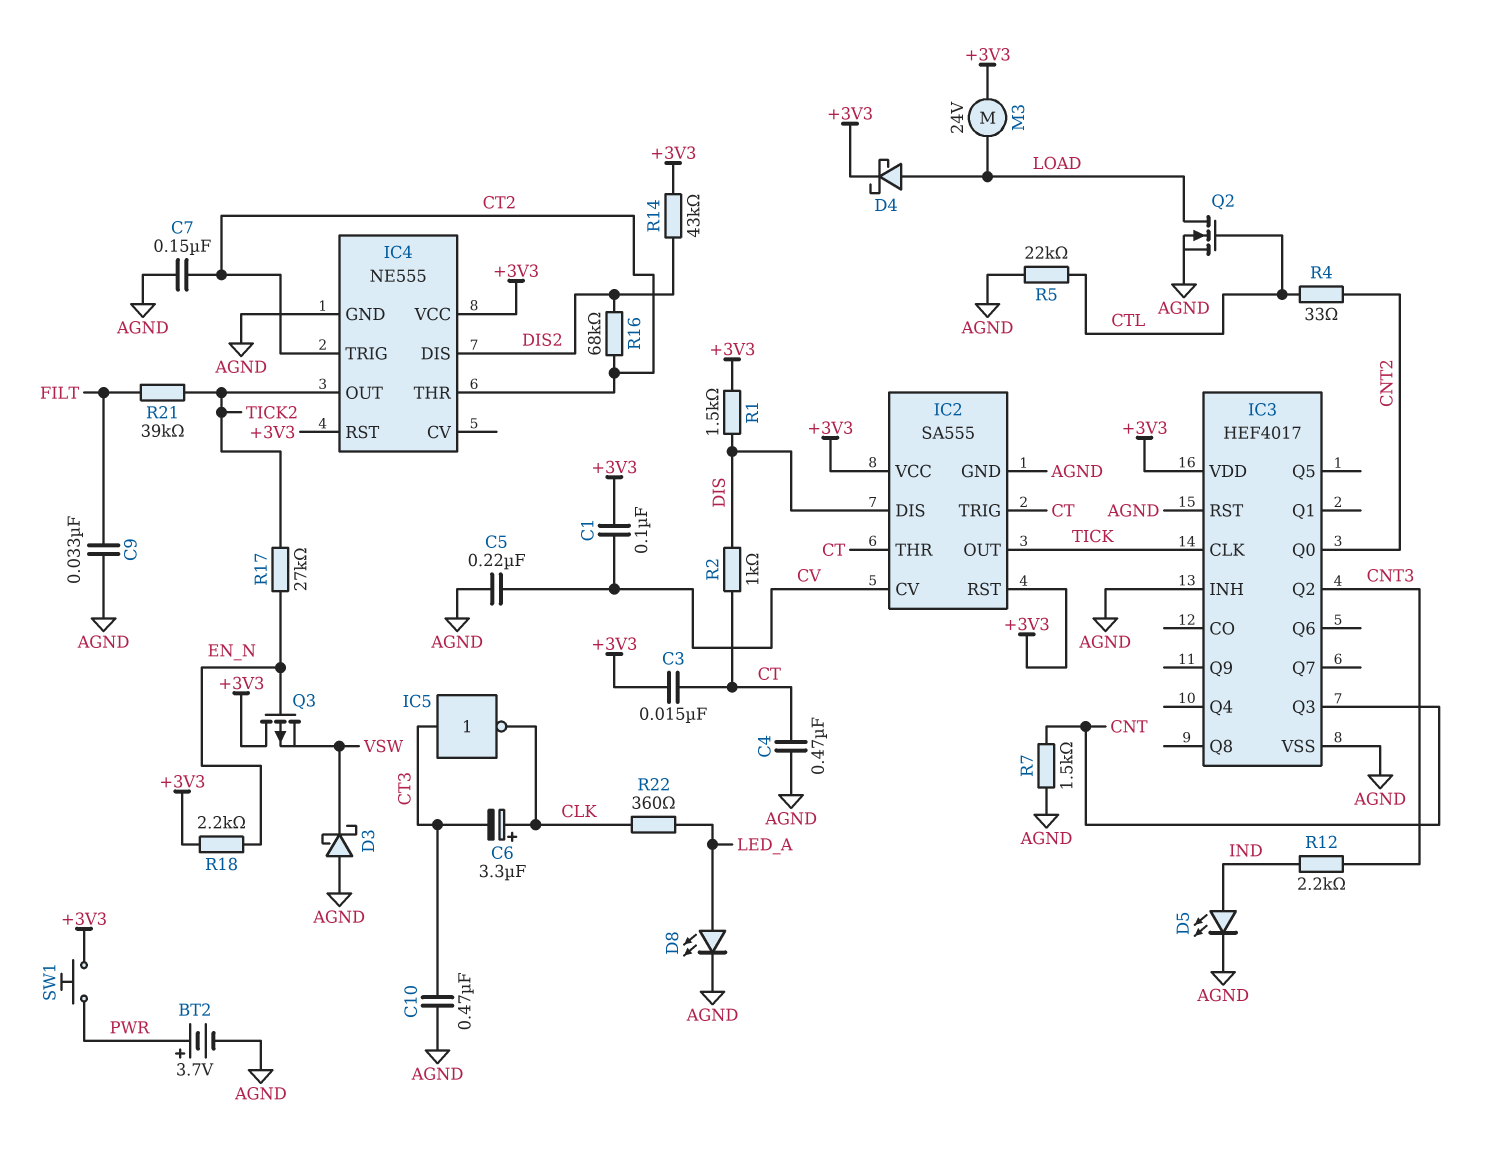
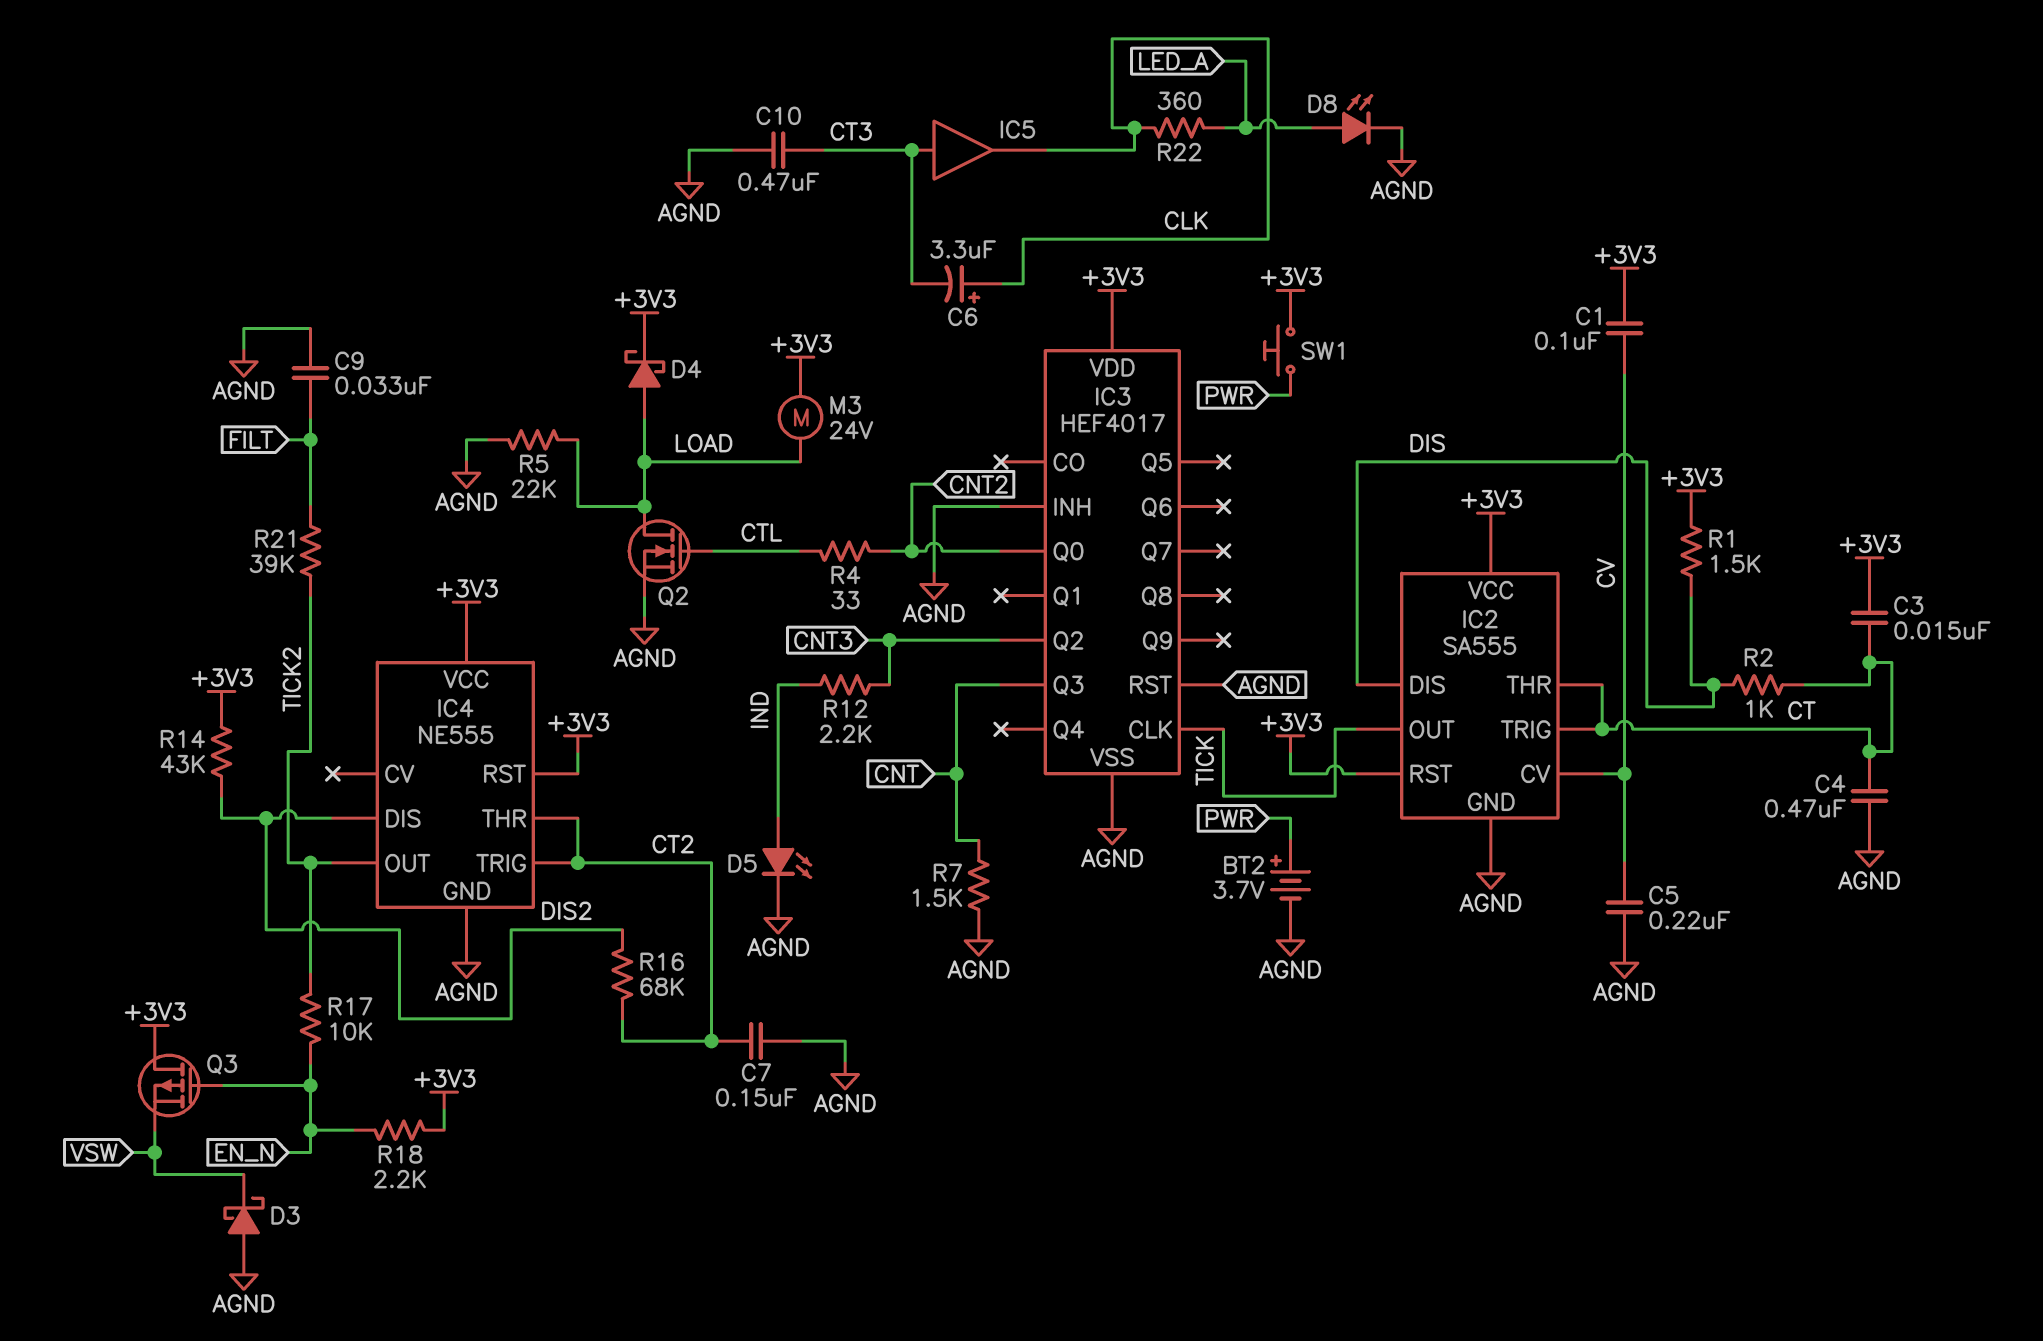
IC5: NOT (in CT3, out CLK) -> buffer (in CT3, out CLK)
R5: 22k (AGND, CTL) -> 22k (AGND, LOAD)
R17: 27k (EN_N, TICK2) -> 10k (EN_N, TICK2)

